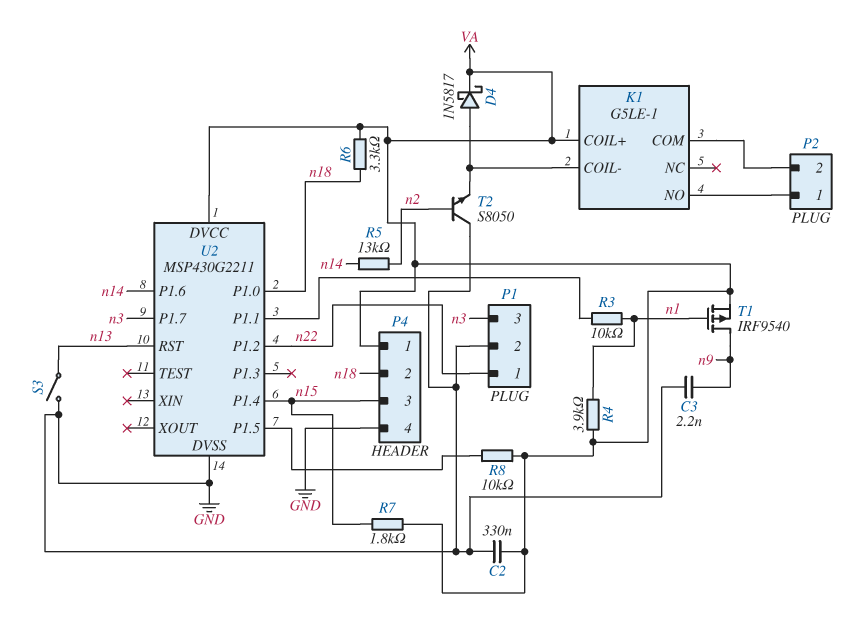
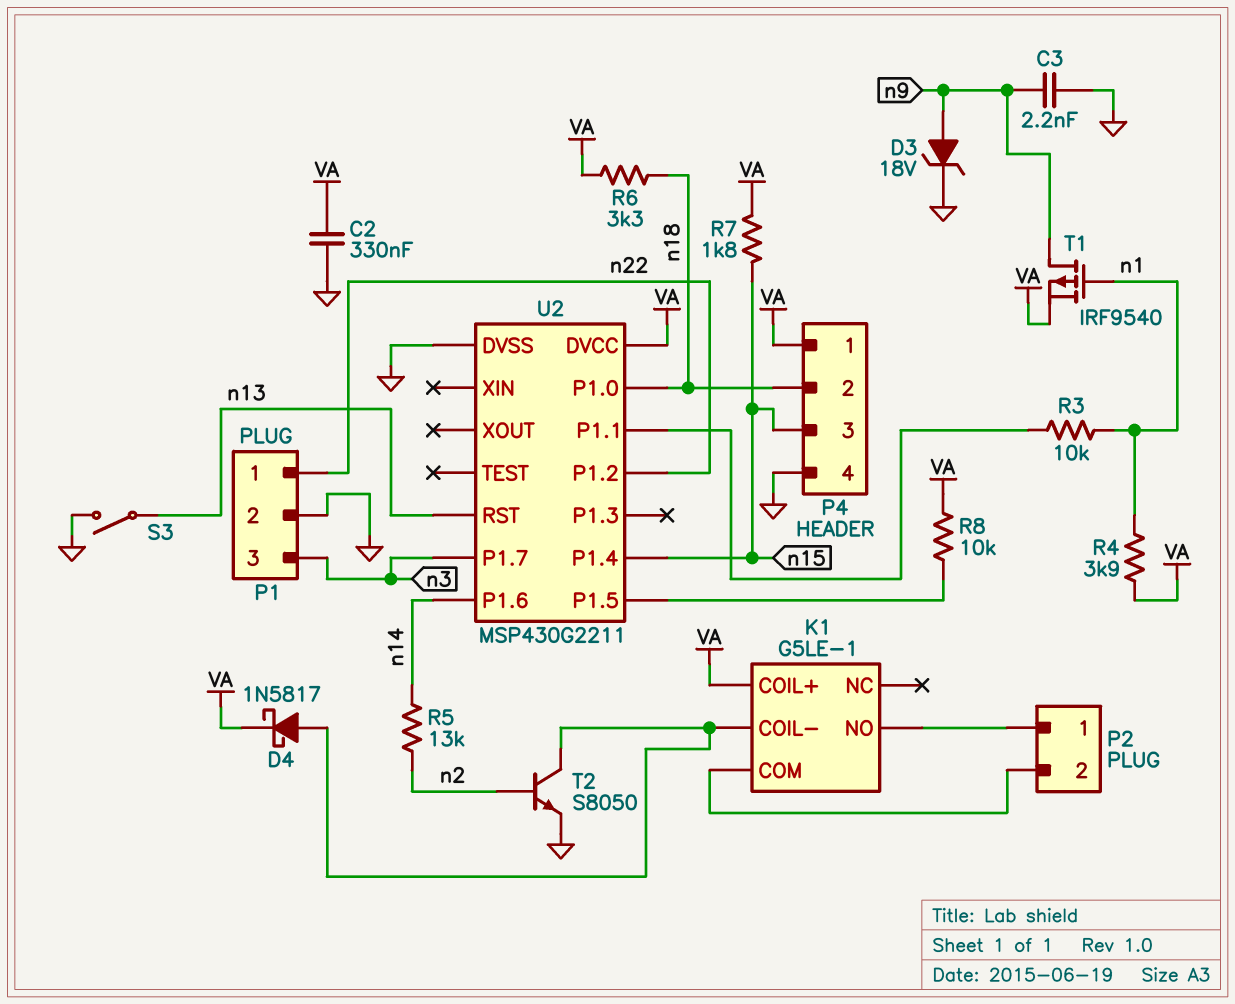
D3: none -> zener 18V (A n9, K GND)
T2: NPN S8050 (B n2, C GND, E K1/COIL-) -> NPN S8050 (B n2, C K1/COIL-, E GND)

